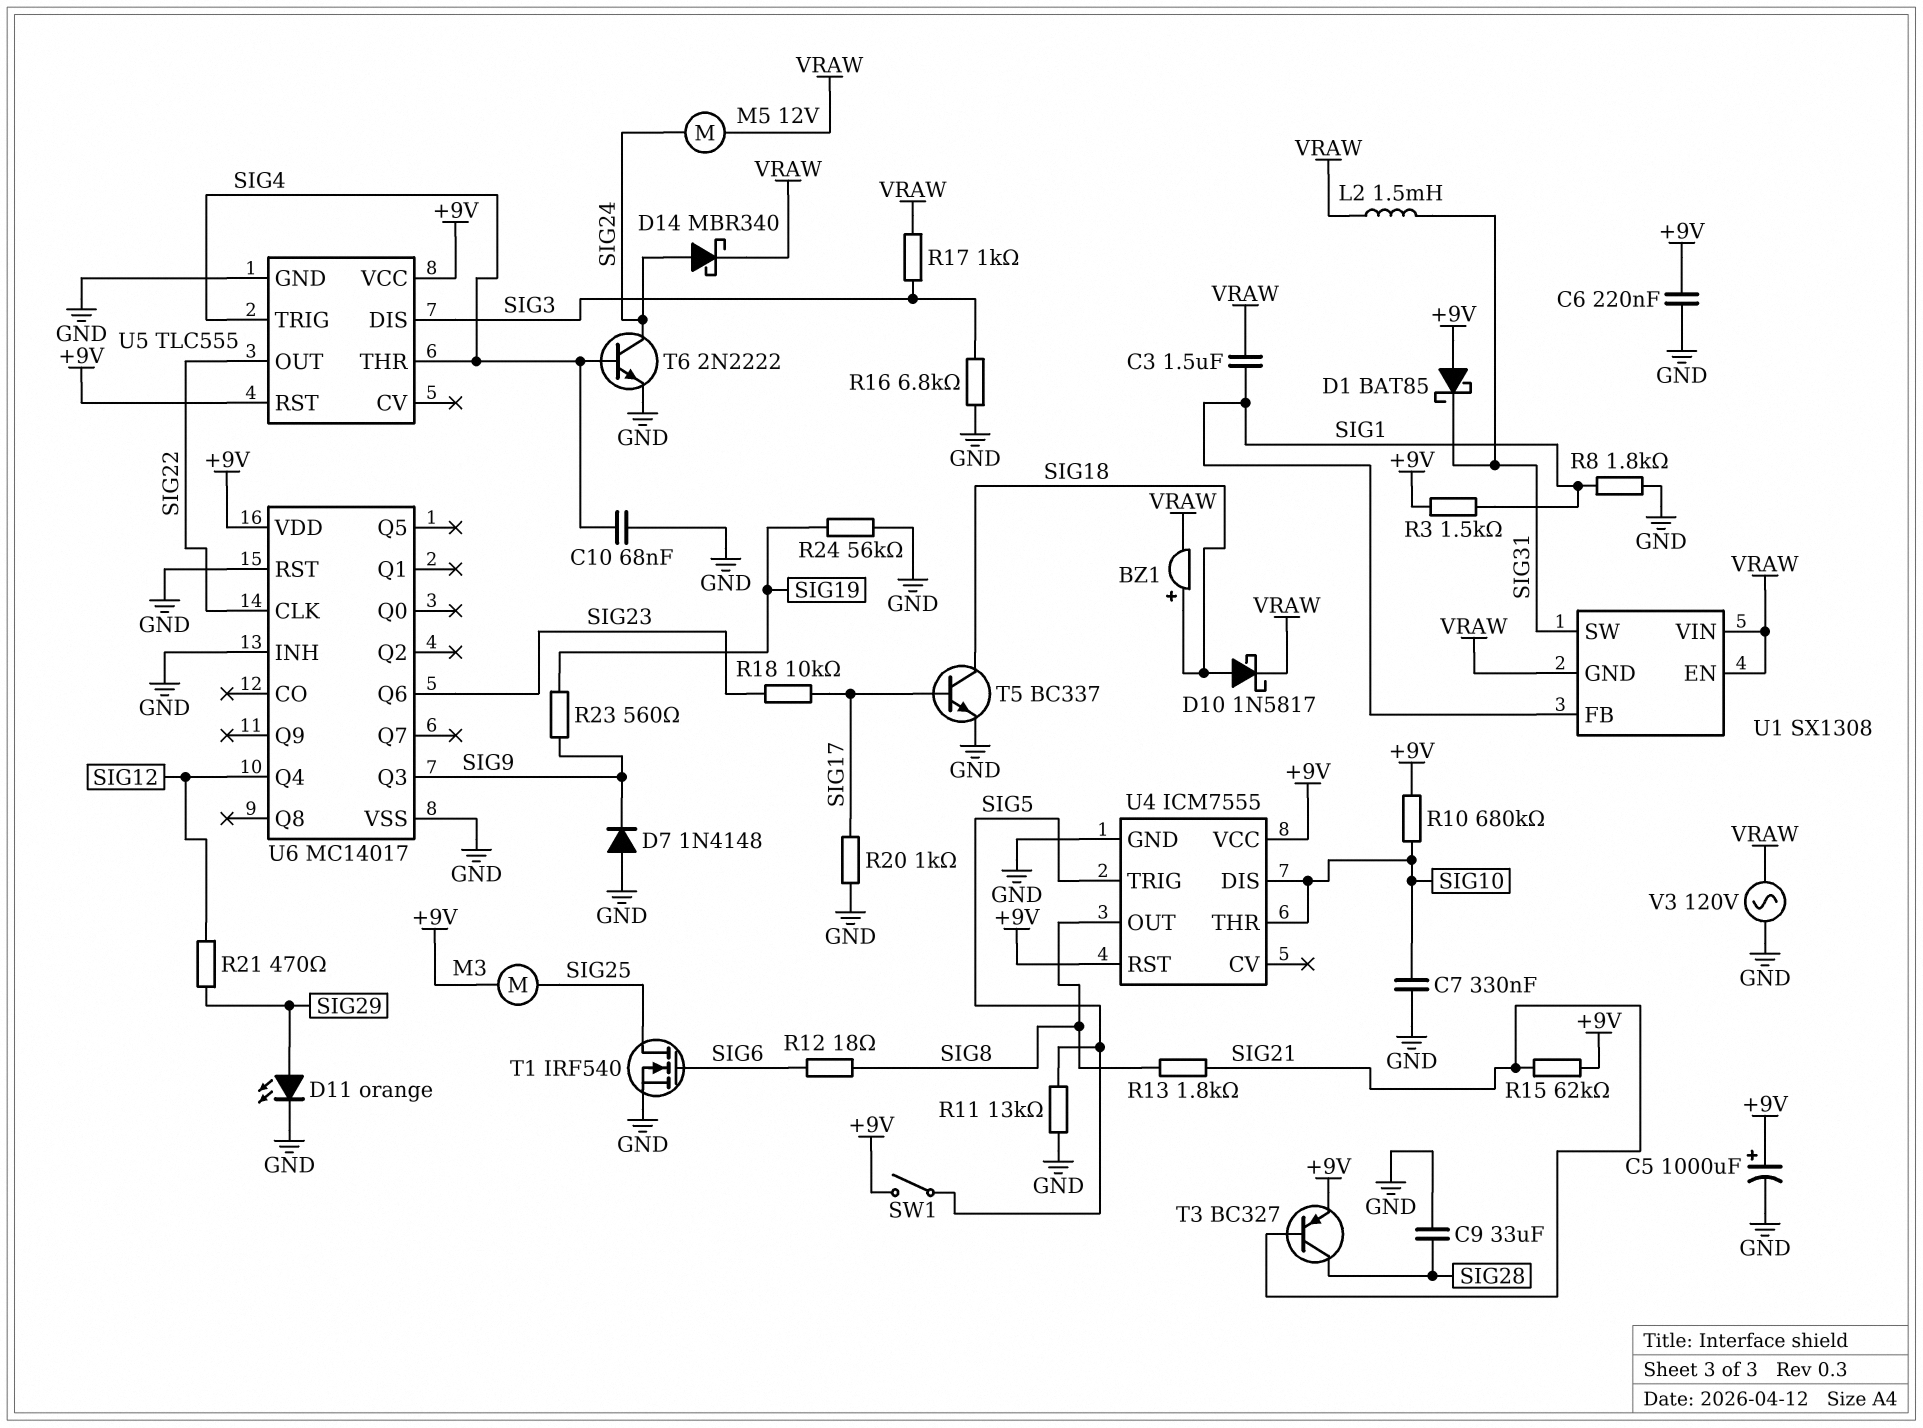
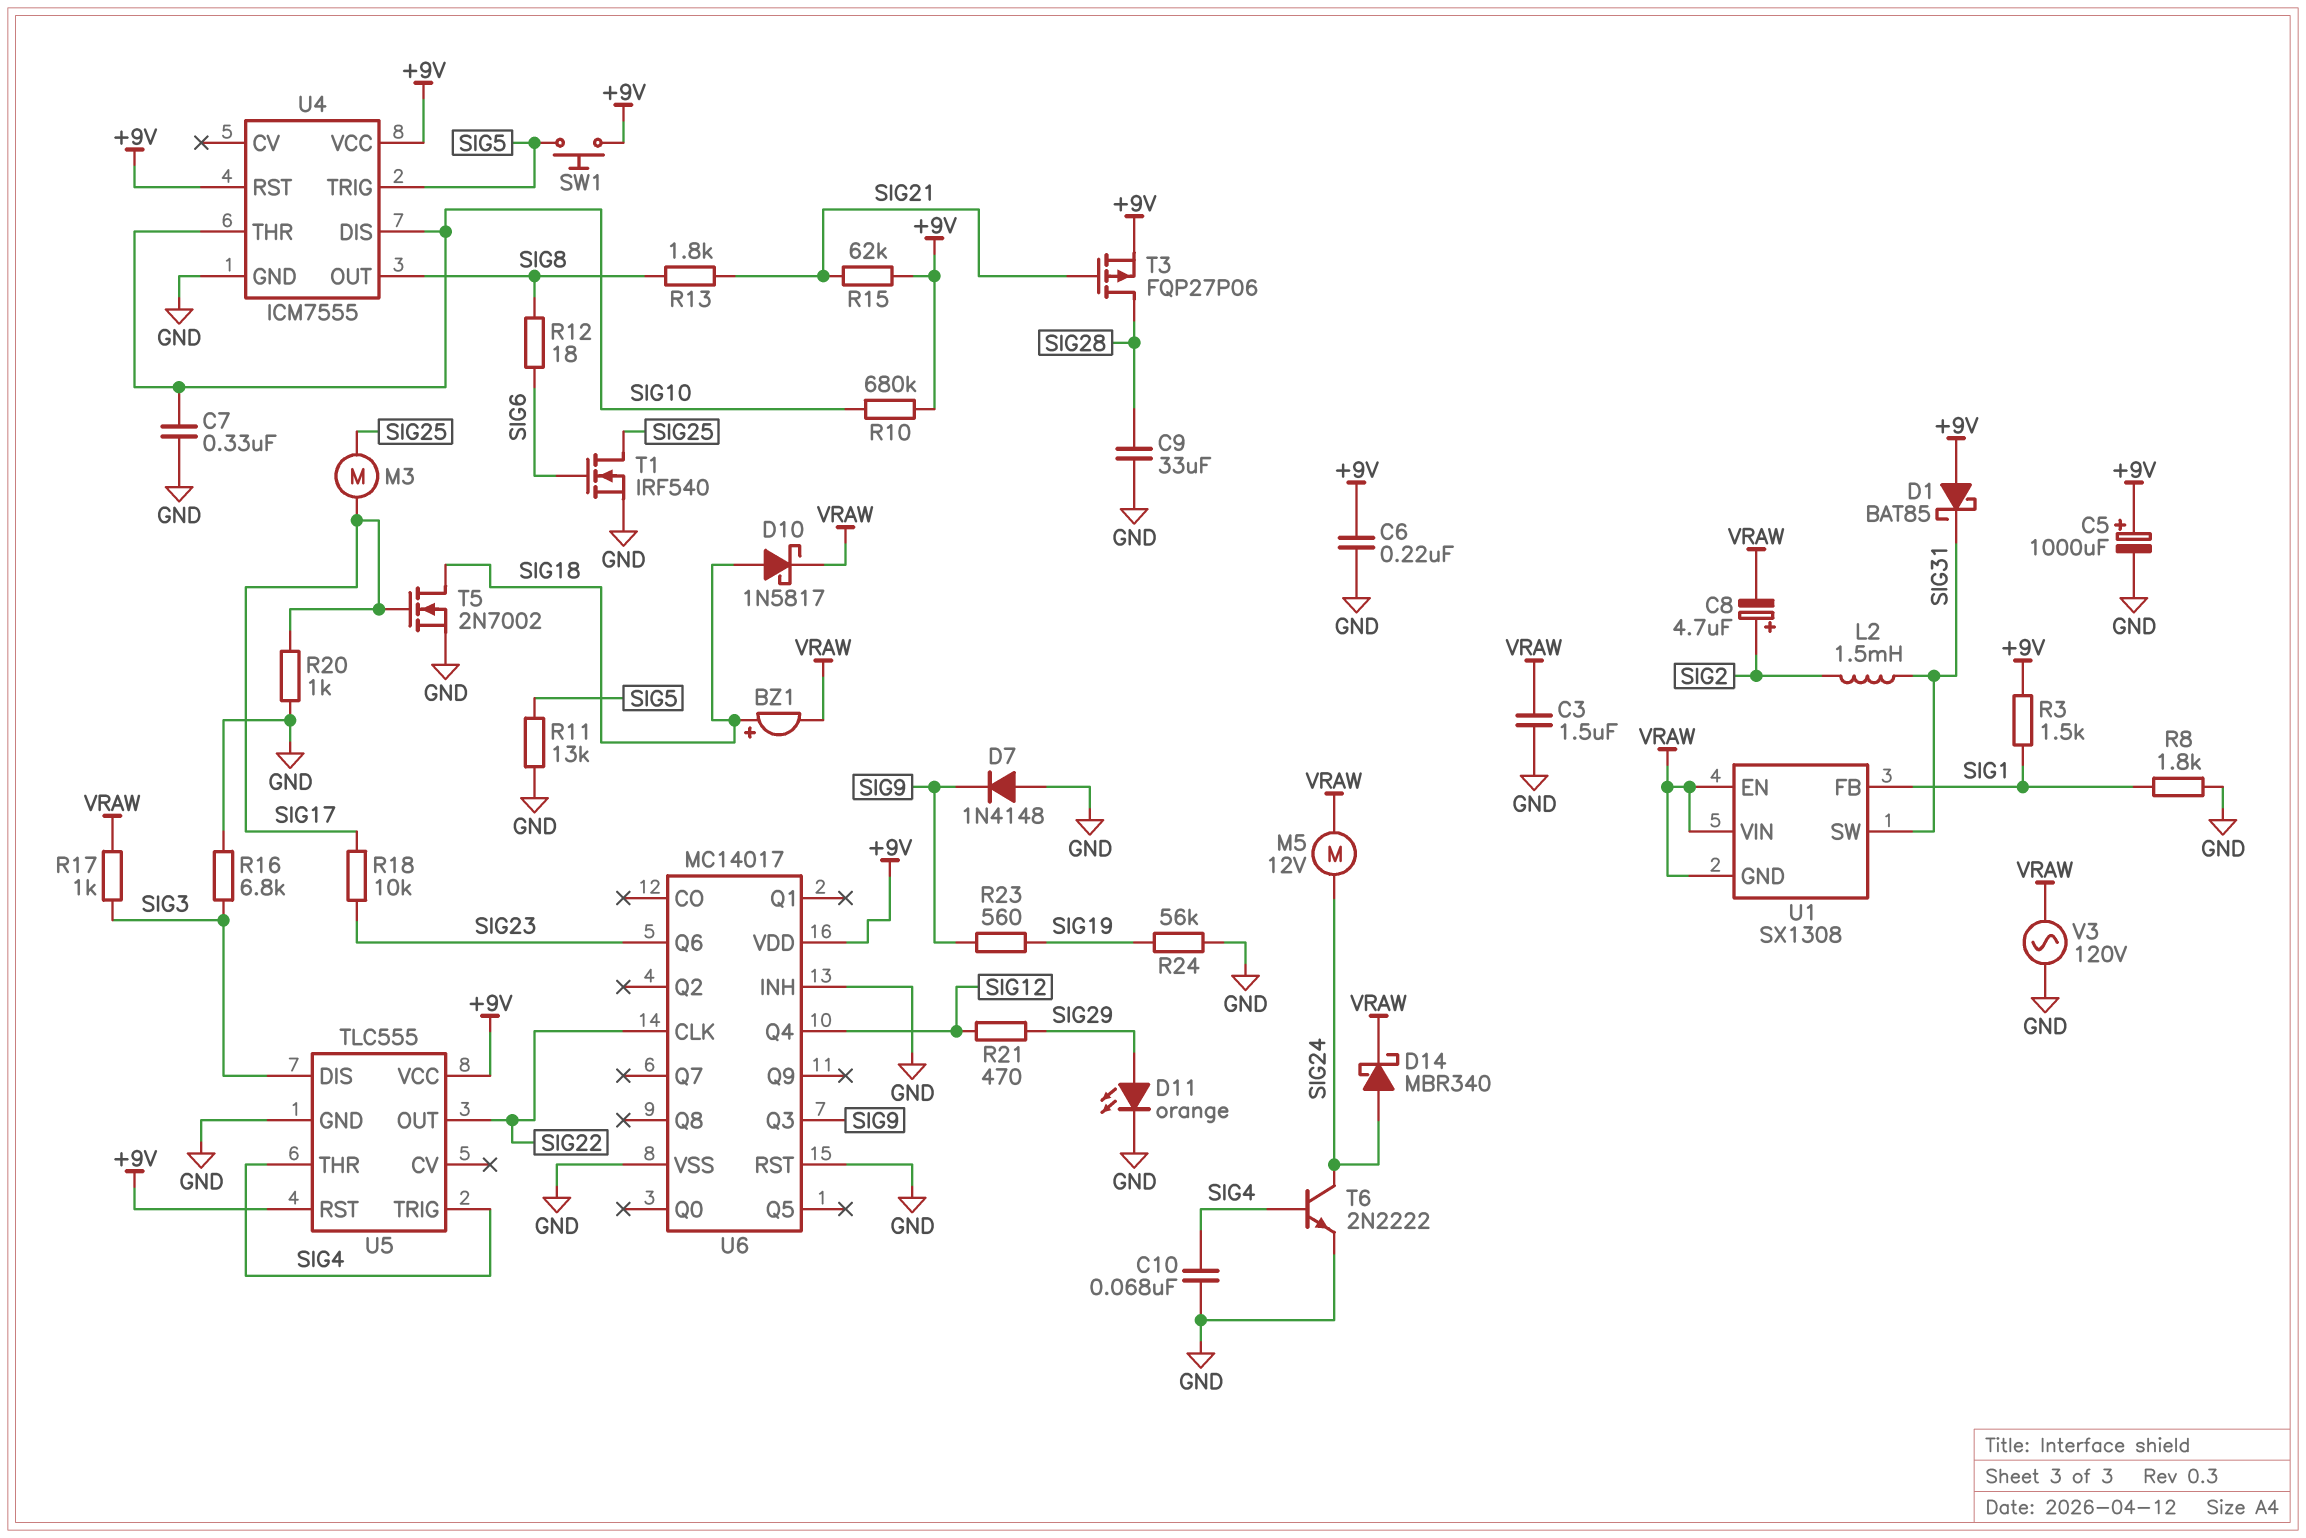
C3: 1.5uF (SIG1, VRAW) -> 1.5uF (GND, VRAW)
C8: none -> 4.7uF (plus SIG2, minus VRAW)
L2: 1.5mH (SIG31, VRAW) -> 1.5mH (SIG2, SIG31)
M3: motor (+9V, SIG25) -> motor (SIG17, SIG25)
SW1: switch (+9V, SIG5) -> button (+9V, SIG5)
T3: PNP BC327 (B SIG21, C SIG28, E +9V) -> PMOS FQP27P06 (G SIG21, D SIG28, S +9V)
T5: NPN BC337 (B SIG17, C SIG18, E GND) -> NMOS 2N7002 (G SIG17, D SIG18, S GND)

